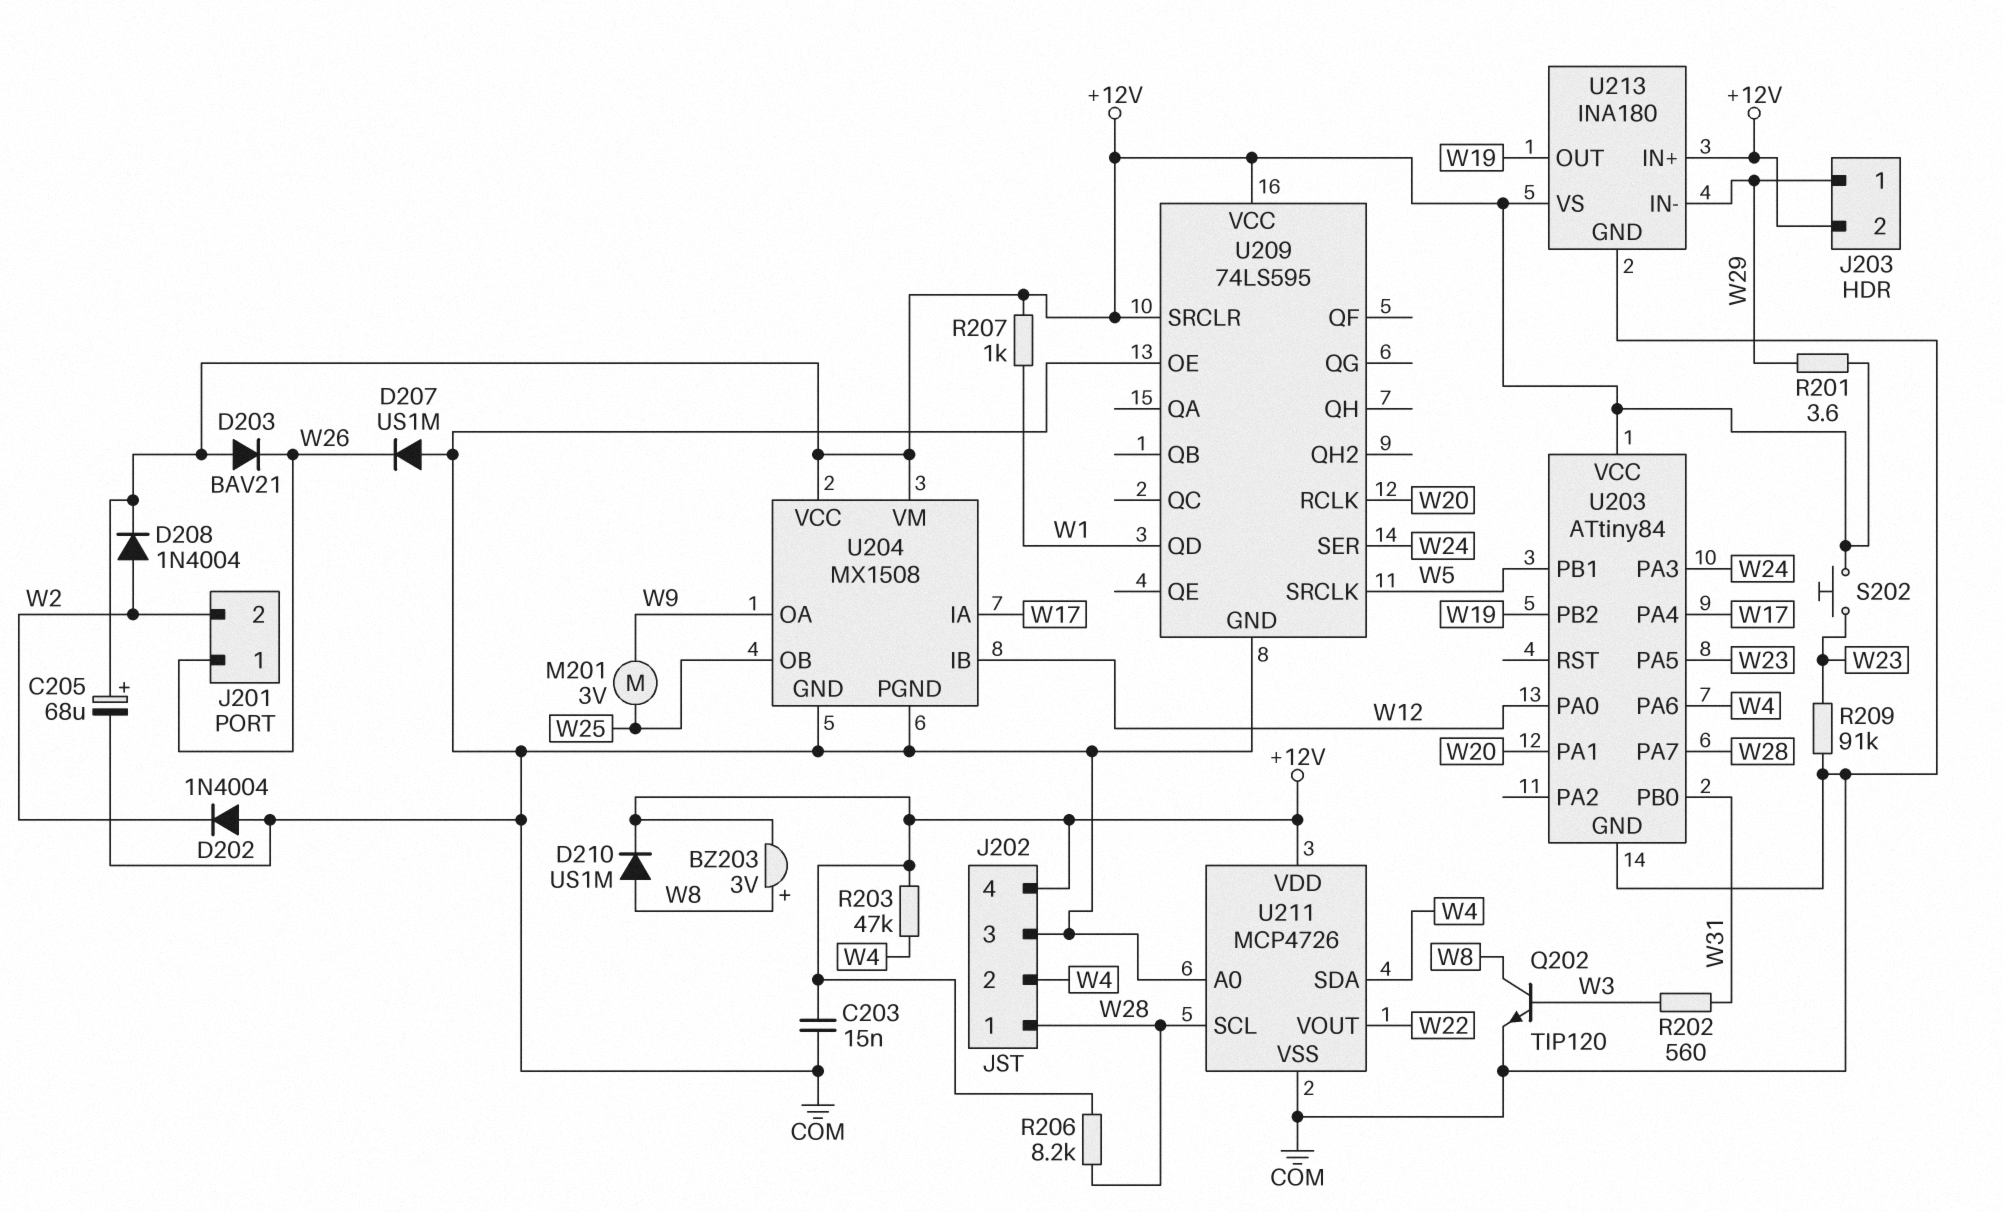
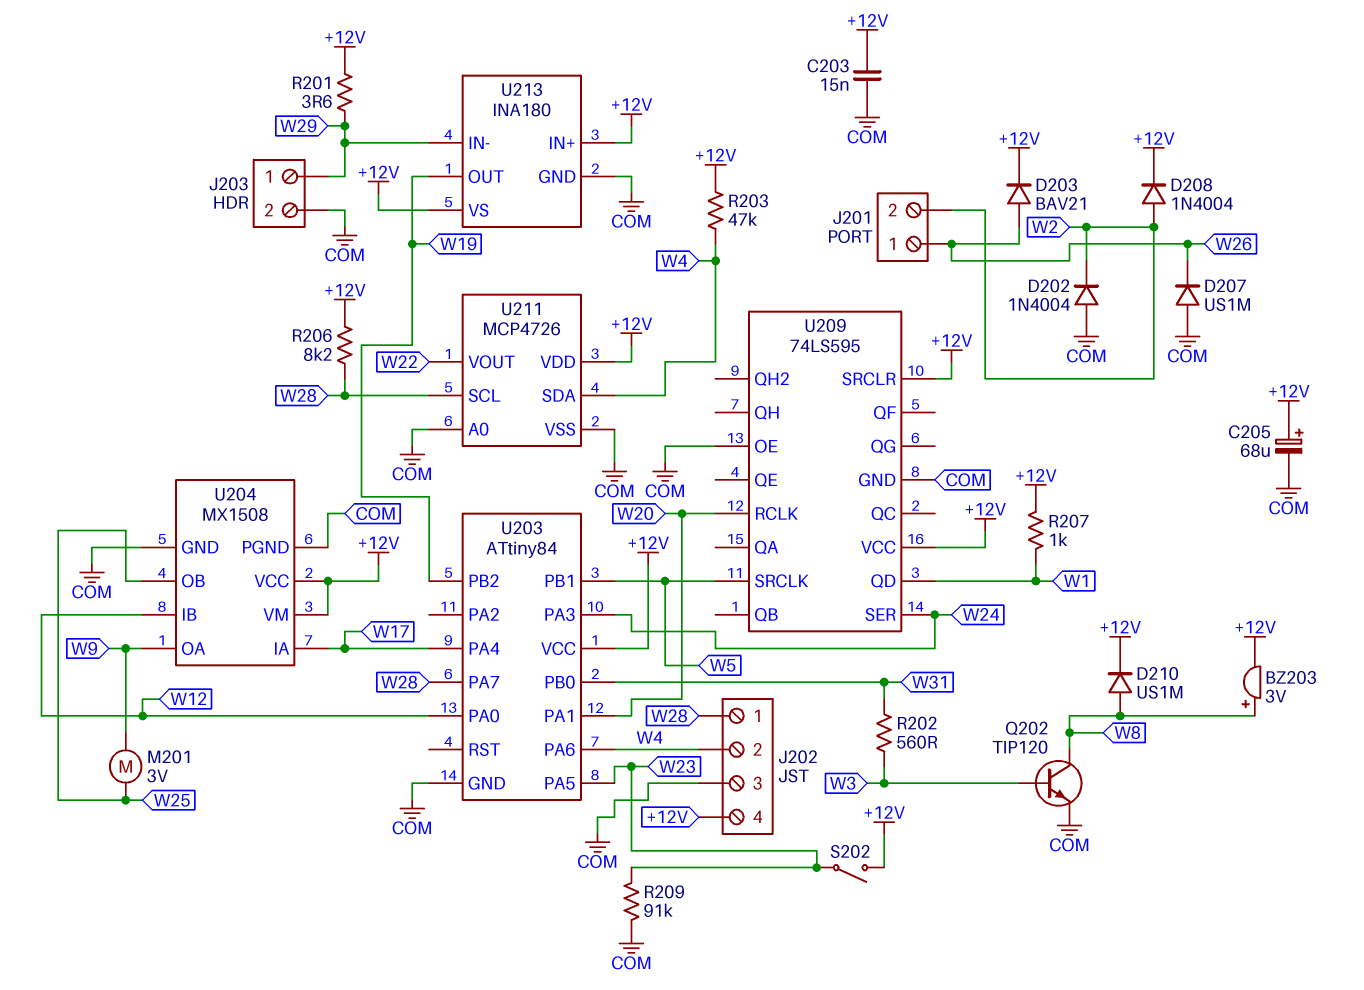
D203: diode BAV21 (A +12V, K W26) -> diode BAV21 (A W26, K +12V)
J203 pin 2: +12V -> COM
S202: button (+12V, W23) -> switch (+12V, W23)

